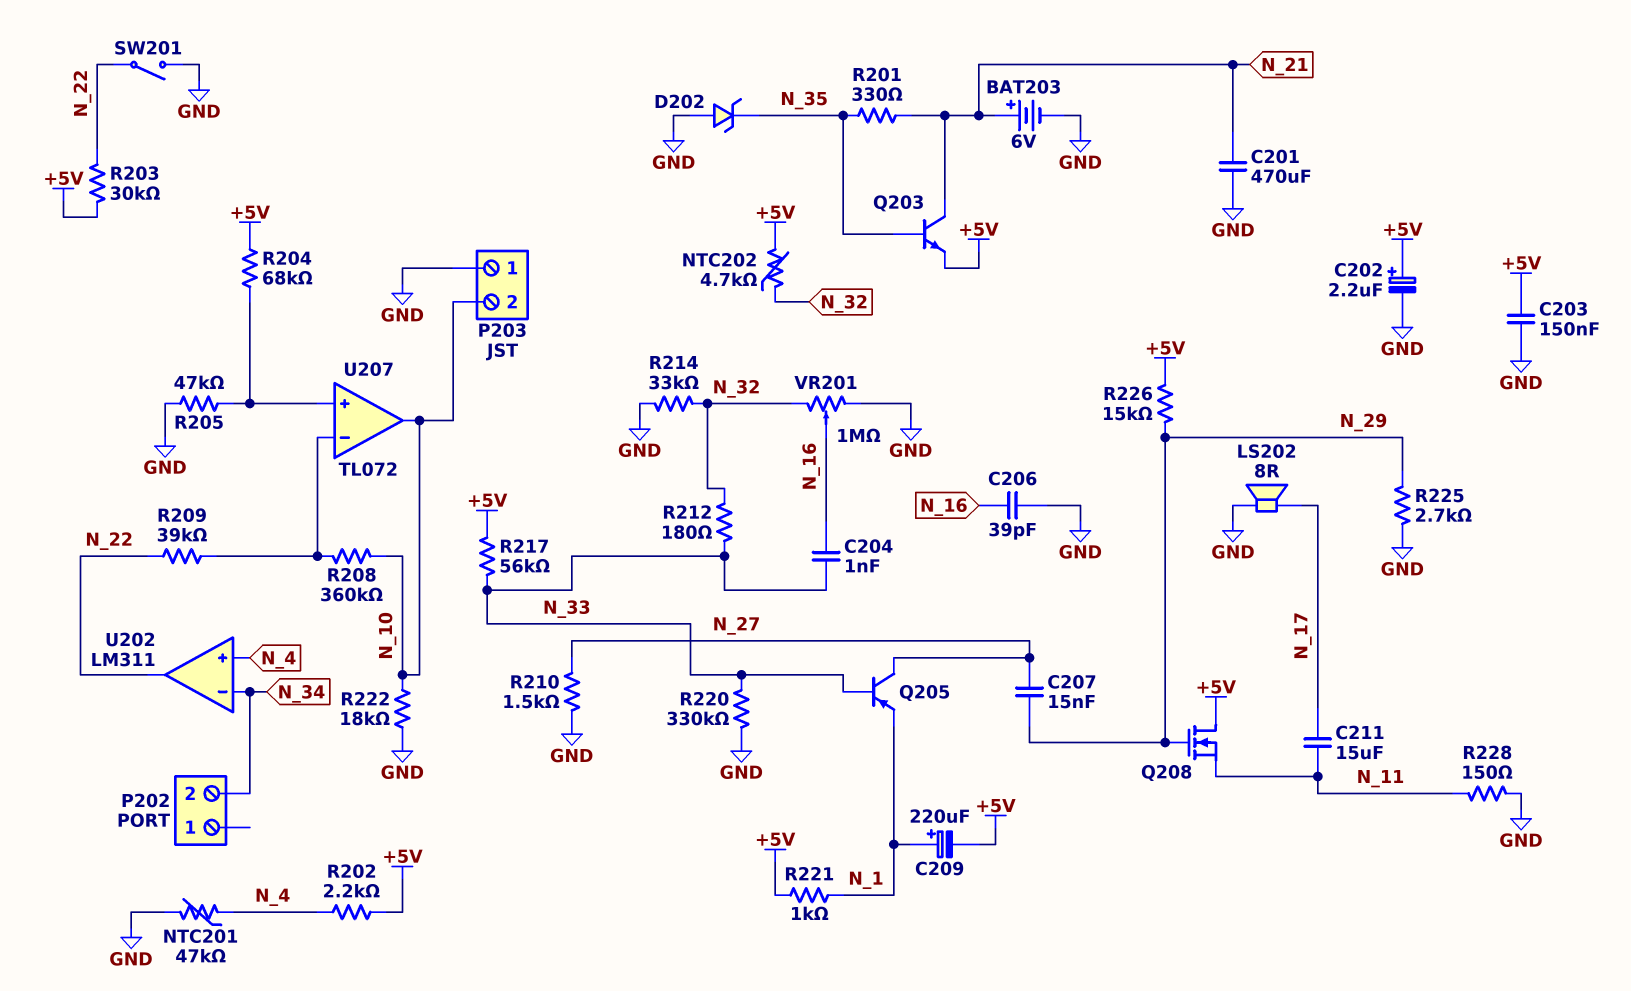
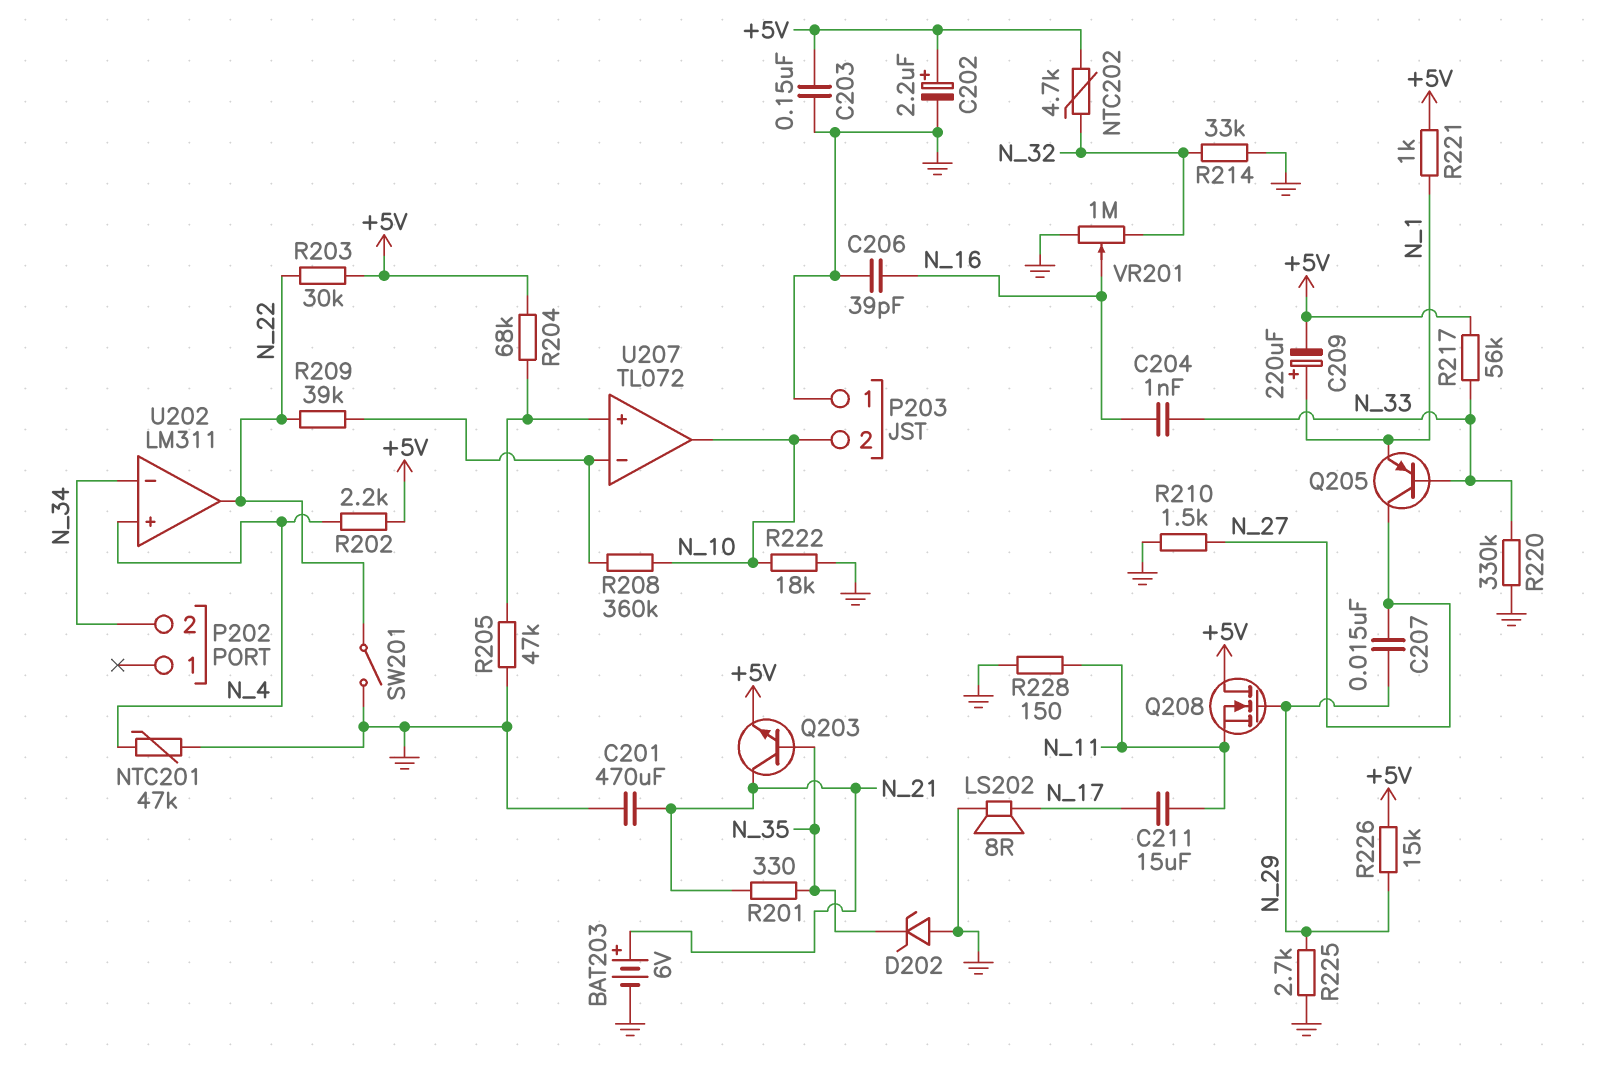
R212: 180 (N_32, N_33) -> none

